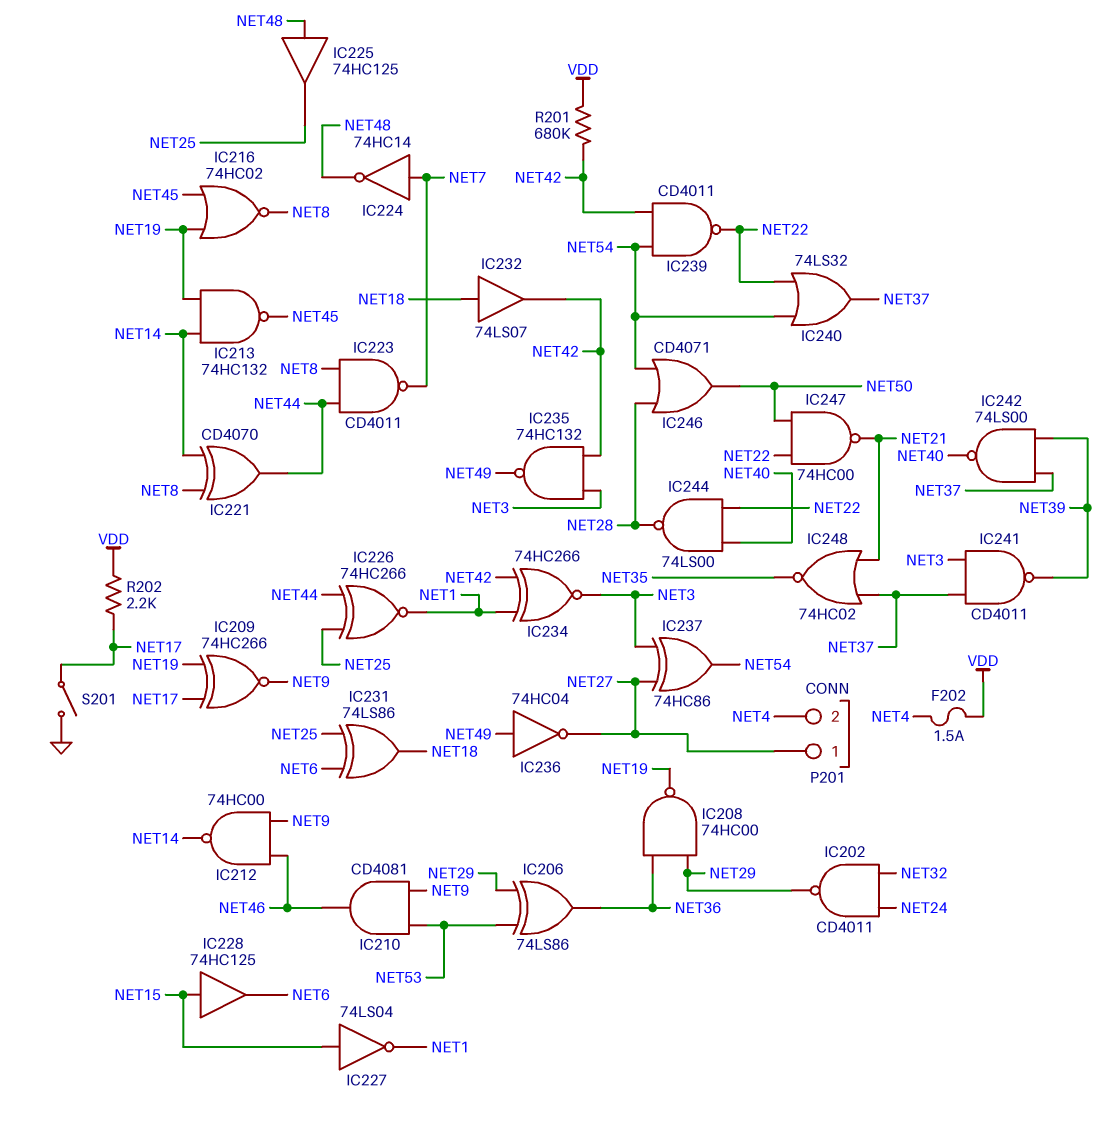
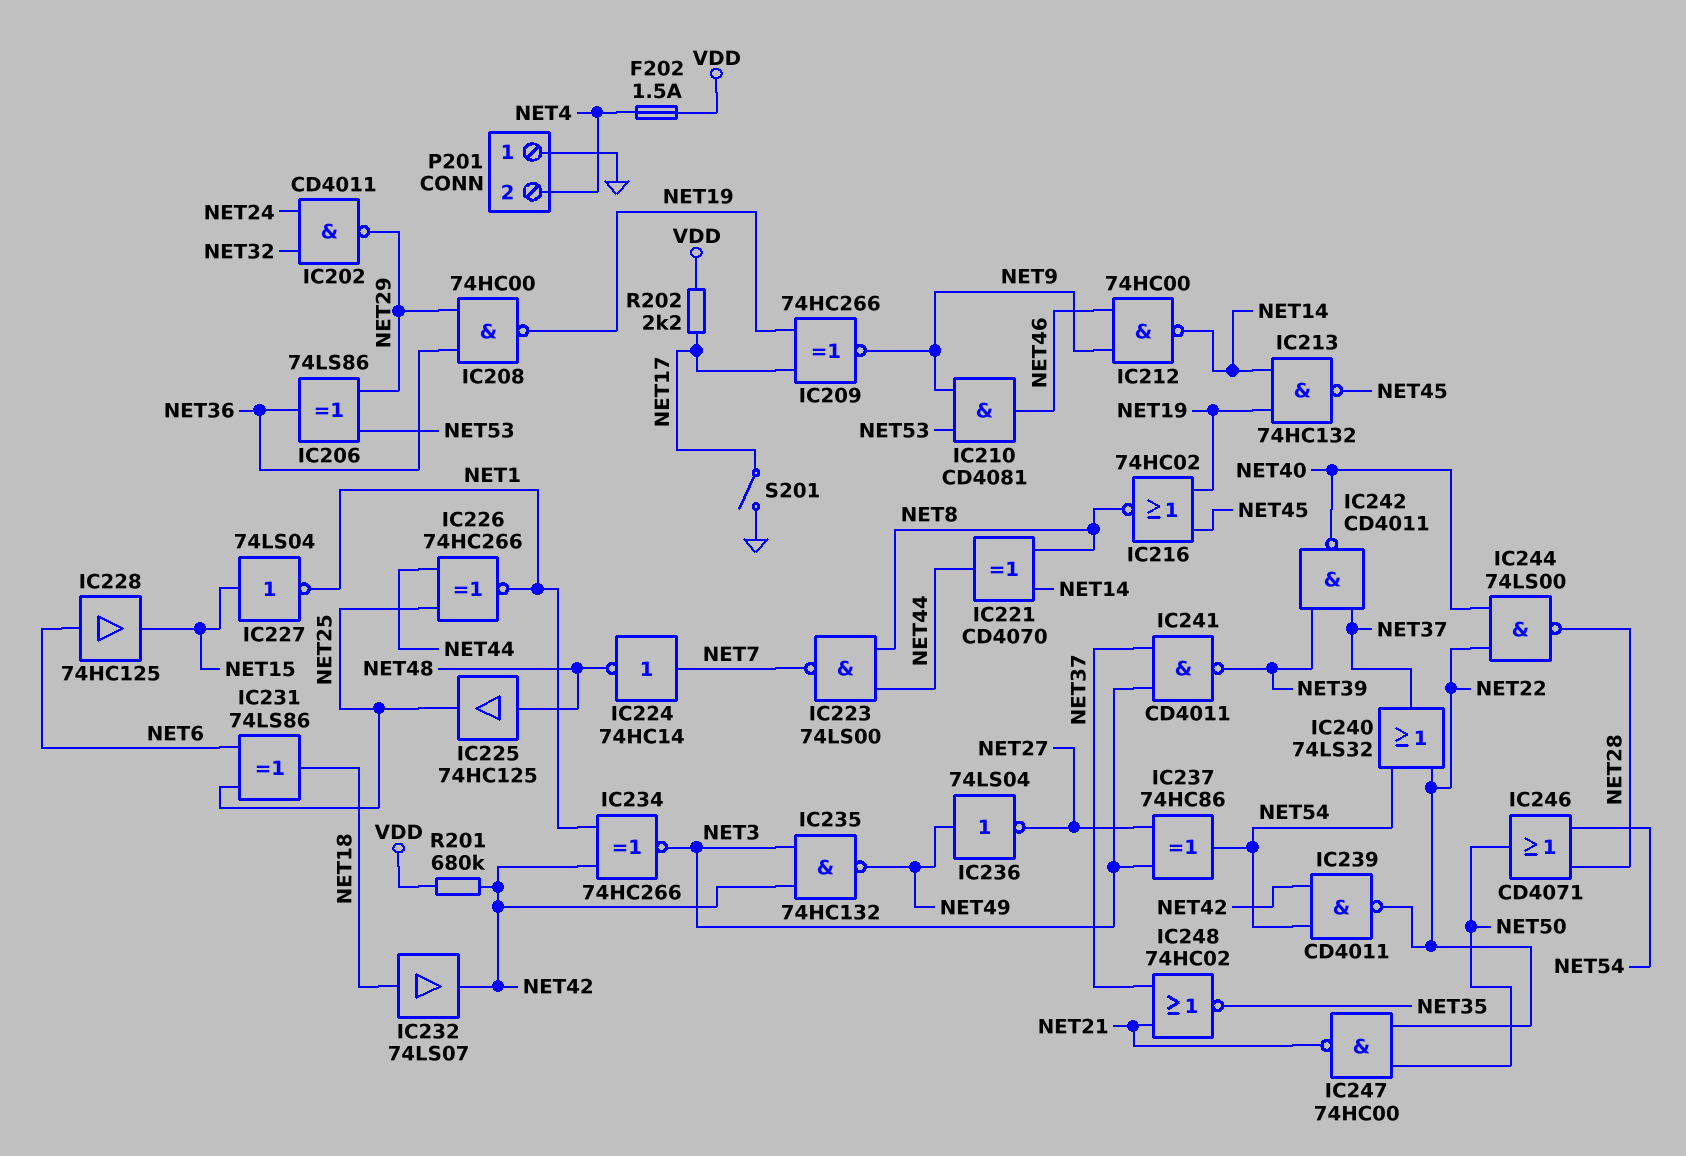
IC223: NAND CD4011 (in NET8, in NET44, out NET7) -> NAND 74LS00 (in NET8, in NET44, out NET7)
IC228: buffer 74HC125 (in NET15, out NET6) -> buffer 74HC125 (in NET6, out NET15)
IC236: NOT 74HC04 (in NET49, out NET27) -> NOT 74LS04 (in NET49, out NET27)
IC242: NAND 74LS00 (in NET37, in NET39, out NET40) -> NAND CD4011 (in NET37, in NET39, out NET40)
P201 pin 1: NET27 -> GND

